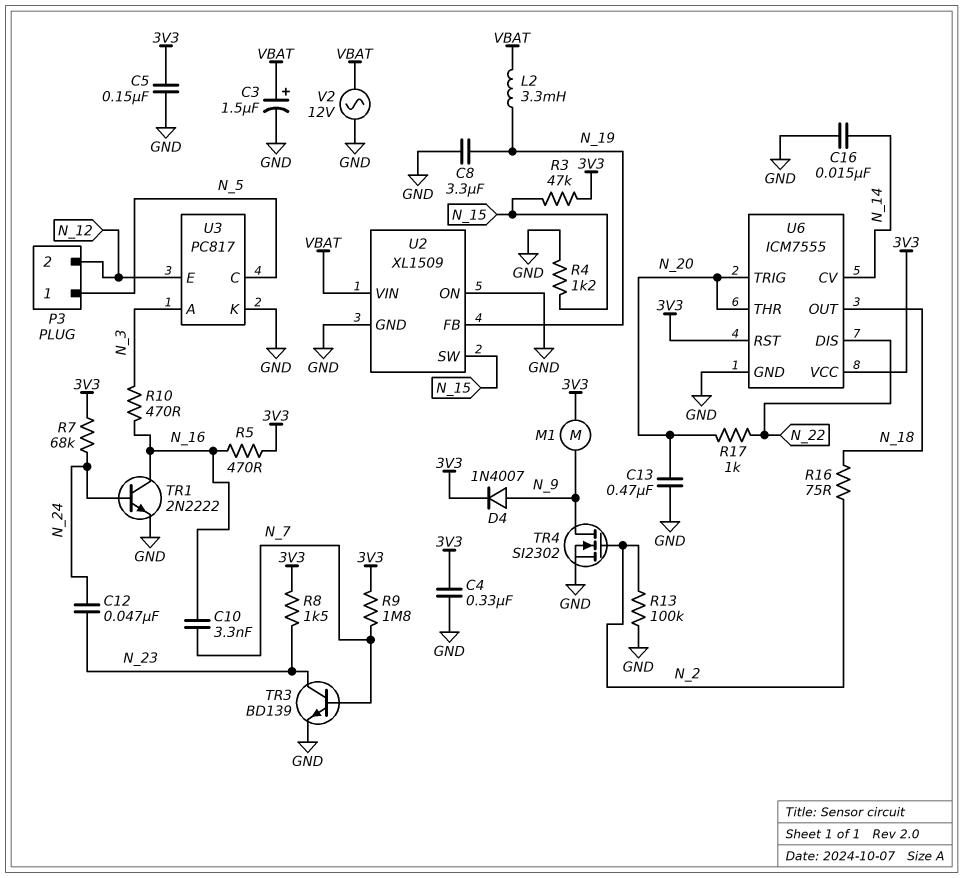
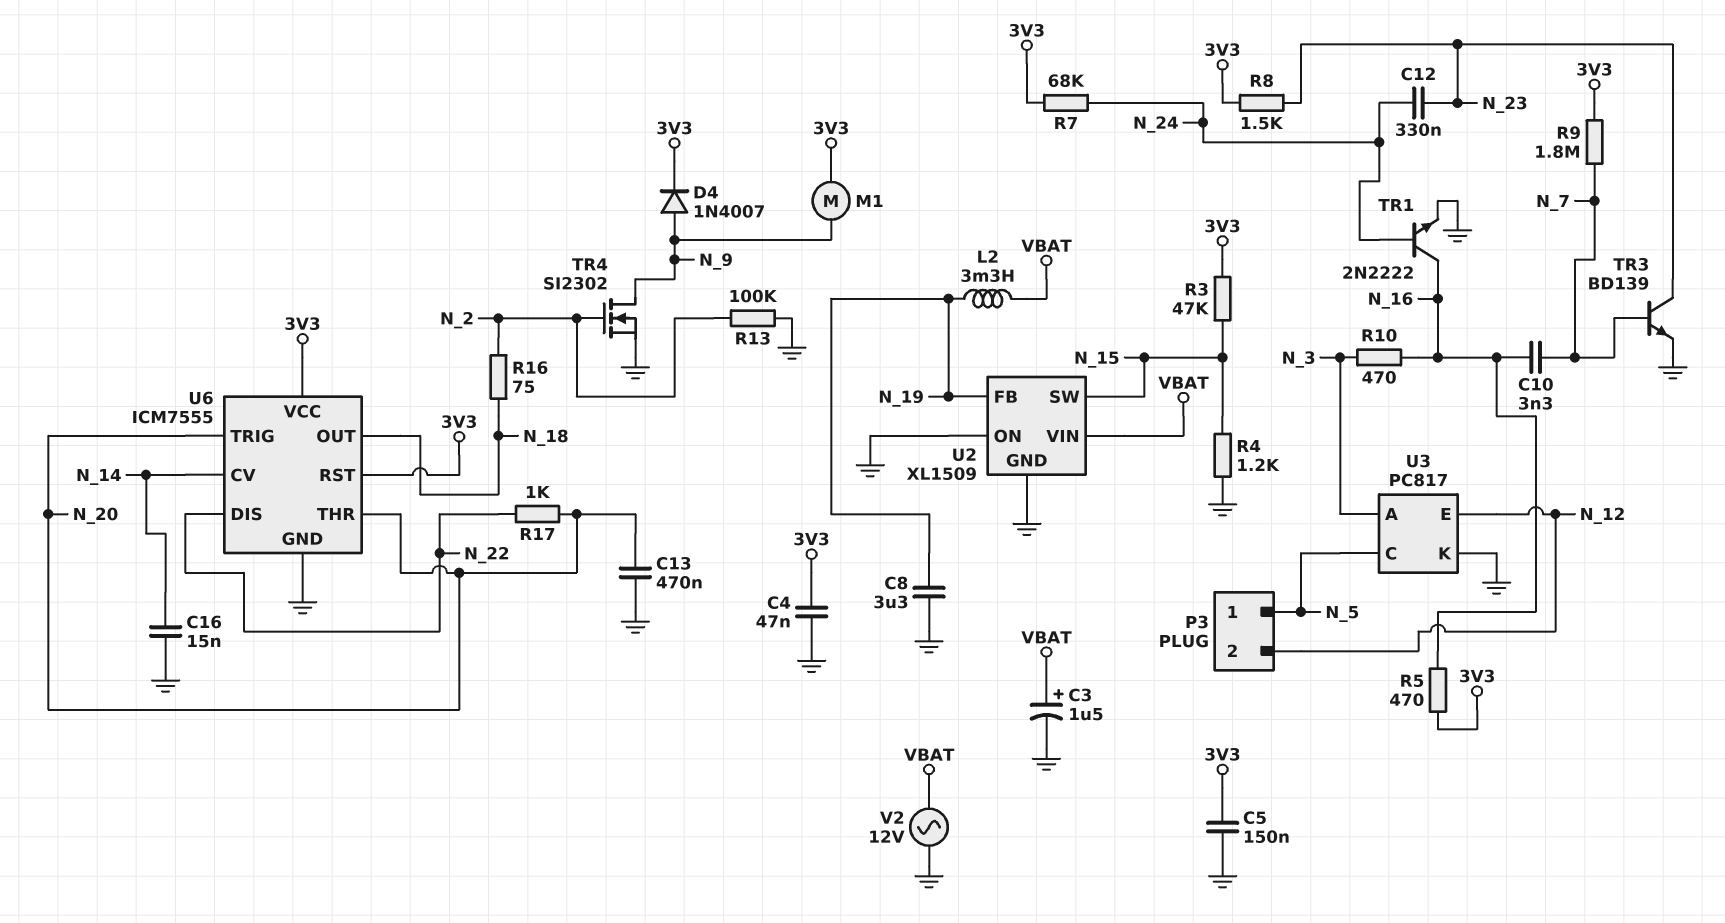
C4: 330nF (3V3, GND) -> 47nF (3V3, GND)
C12: 47nF (N_23, N_24) -> 330nF (N_23, N_24)

